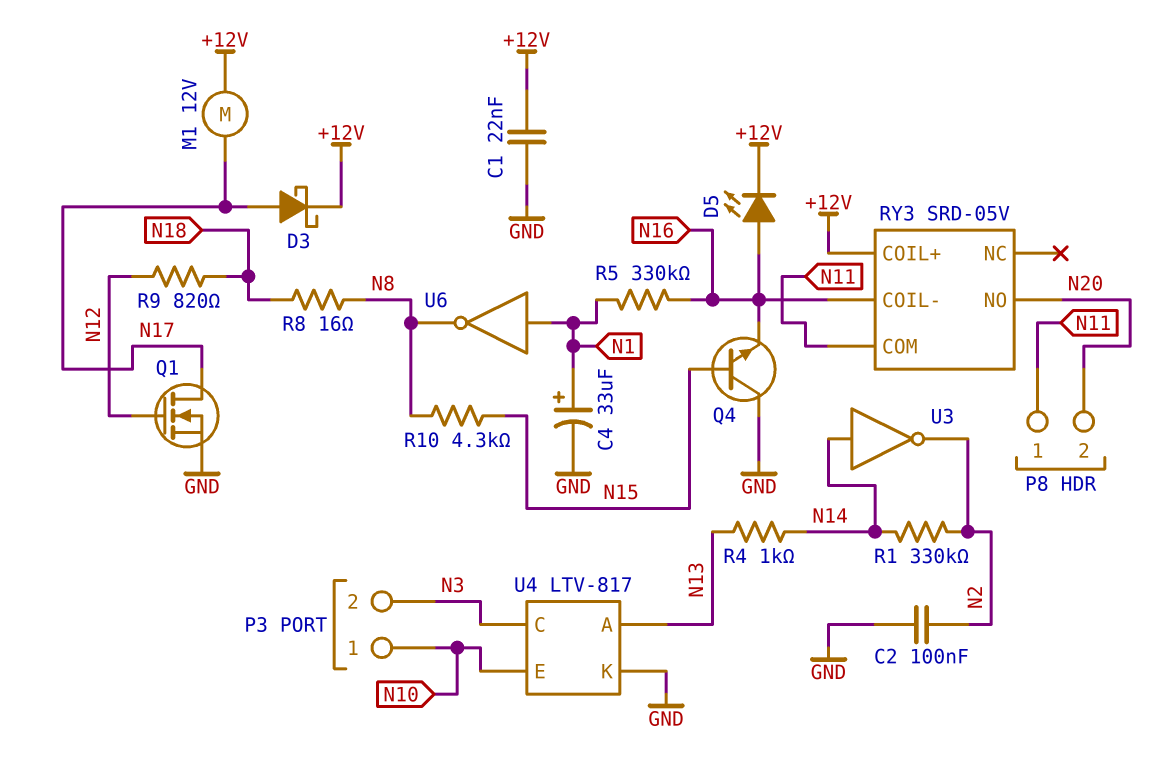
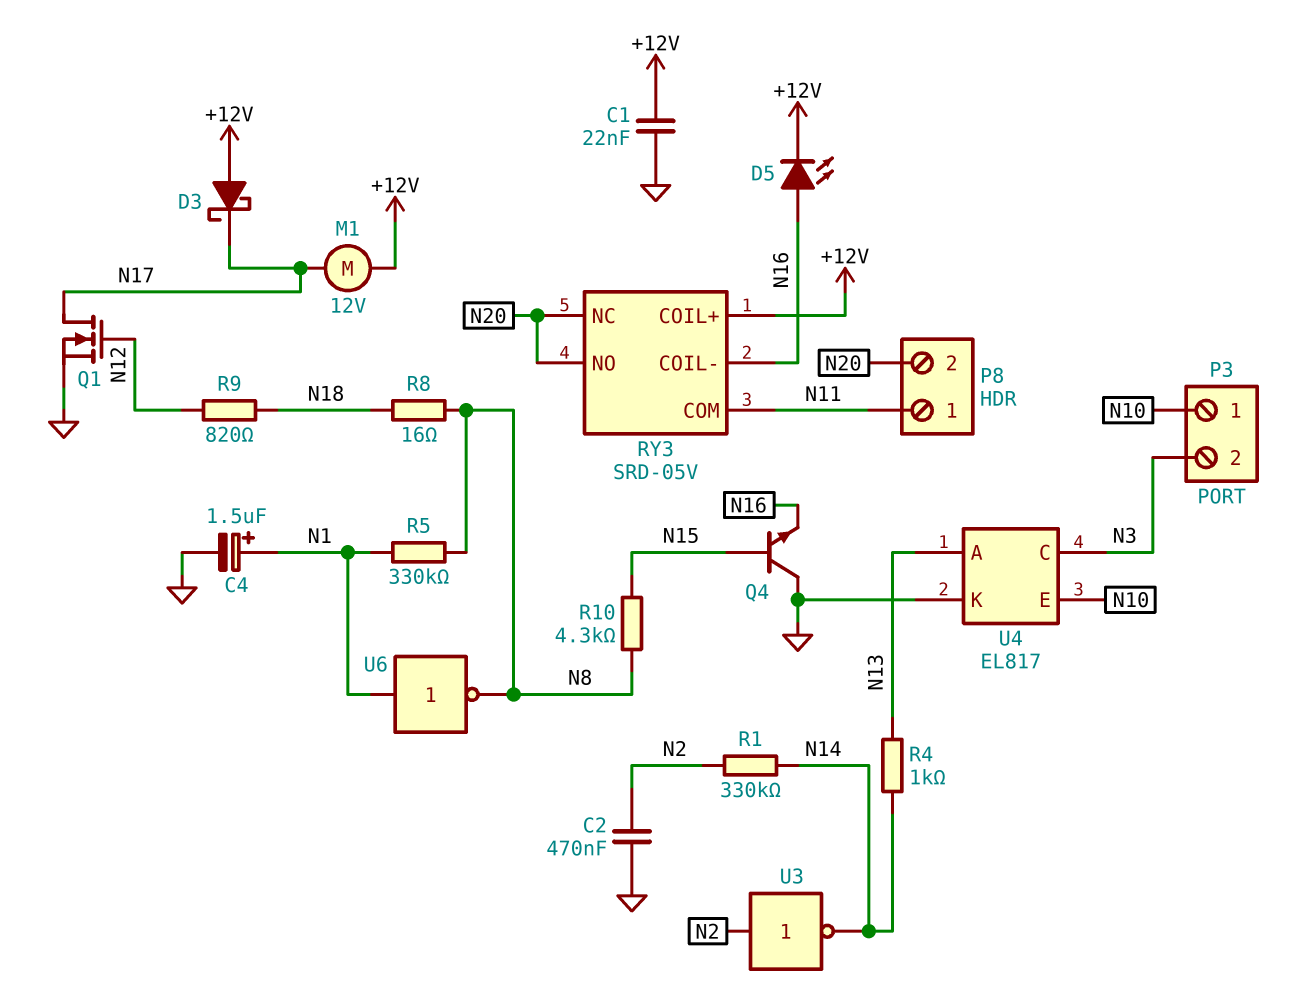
C2: 100nF (GND, N2) -> 470nF (GND, N2)
C4: 33uF (plus N1, minus GND) -> 1.5uF (plus N1, minus GND)
D3: schottky (A N17, K +12V) -> schottky (A +12V, K N17)
R5: 330k (N1, N16) -> 330k (N1, N8)
RY3 pin NC: none -> N20
U3: NOT (in N14, out N2) -> NOT (in N2, out N14)
U4: LTV-817 -> EL817

